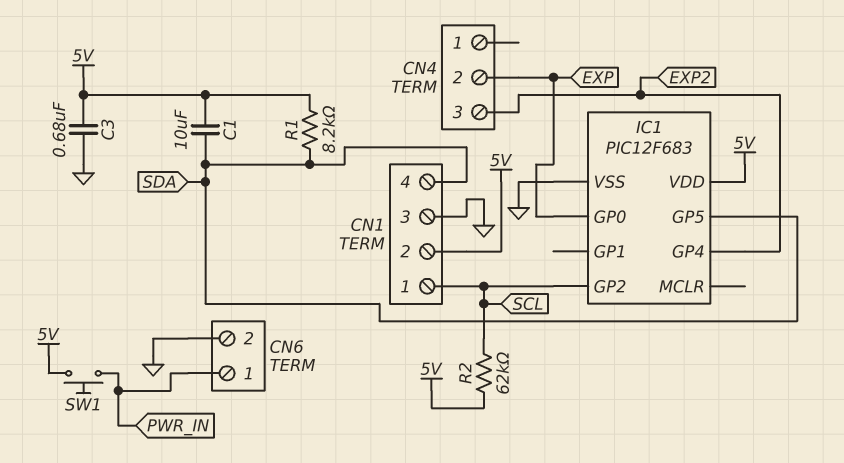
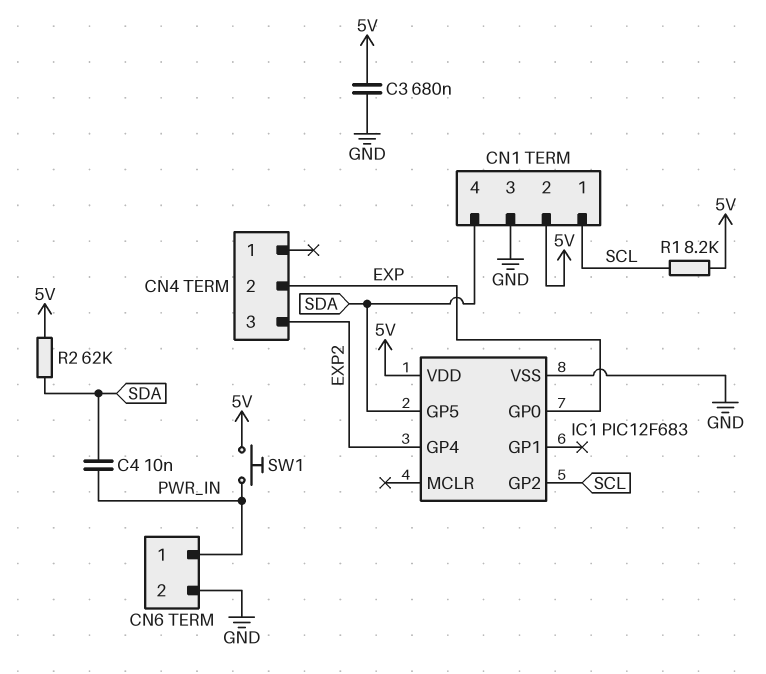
C1: 10uF (5V, SDA) -> none
C4: none -> 10nF (PWR_IN, SDA)
R1: 8.2k (5V, SDA) -> 8.2k (5V, SCL)
R2: 62k (5V, SCL) -> 62k (5V, SDA)

